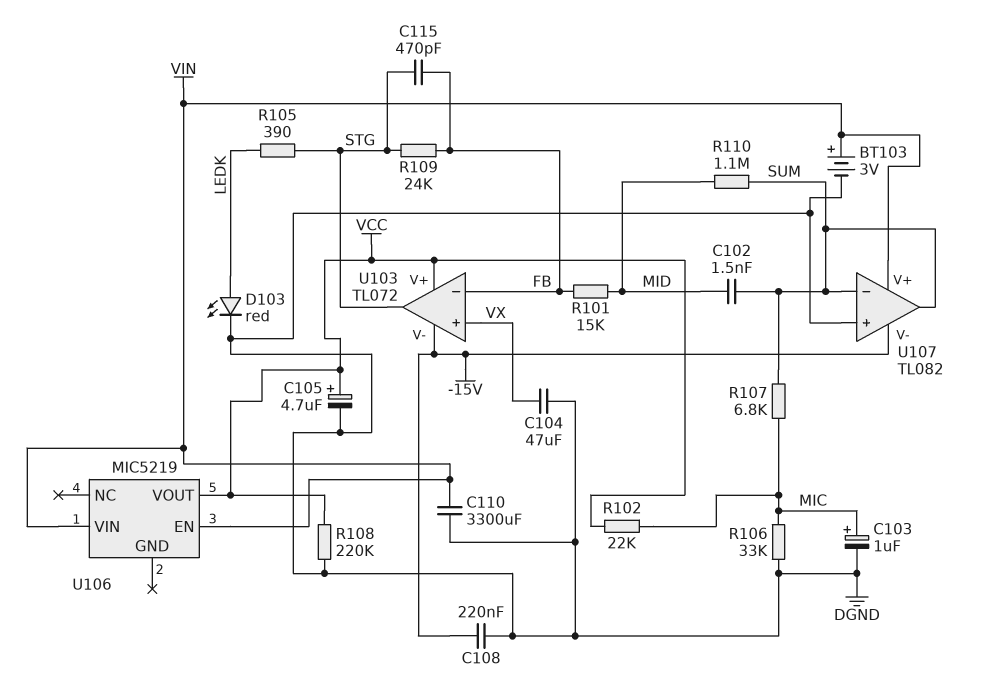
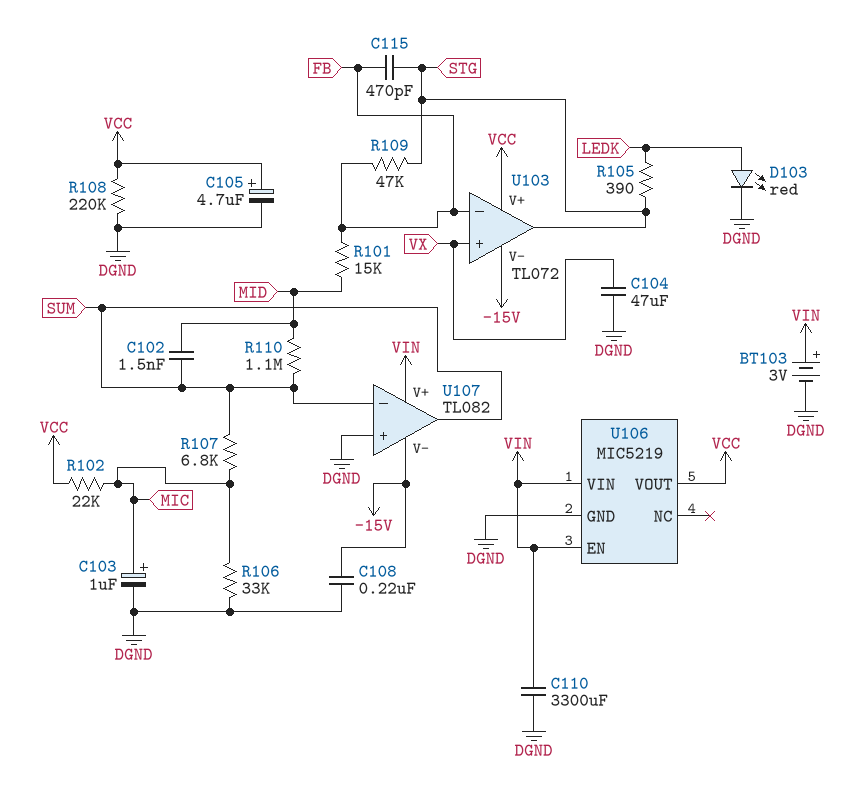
R109: 24k (FB, STG) -> 47k (FB, STG)
U106 pin GND: none -> DGND

